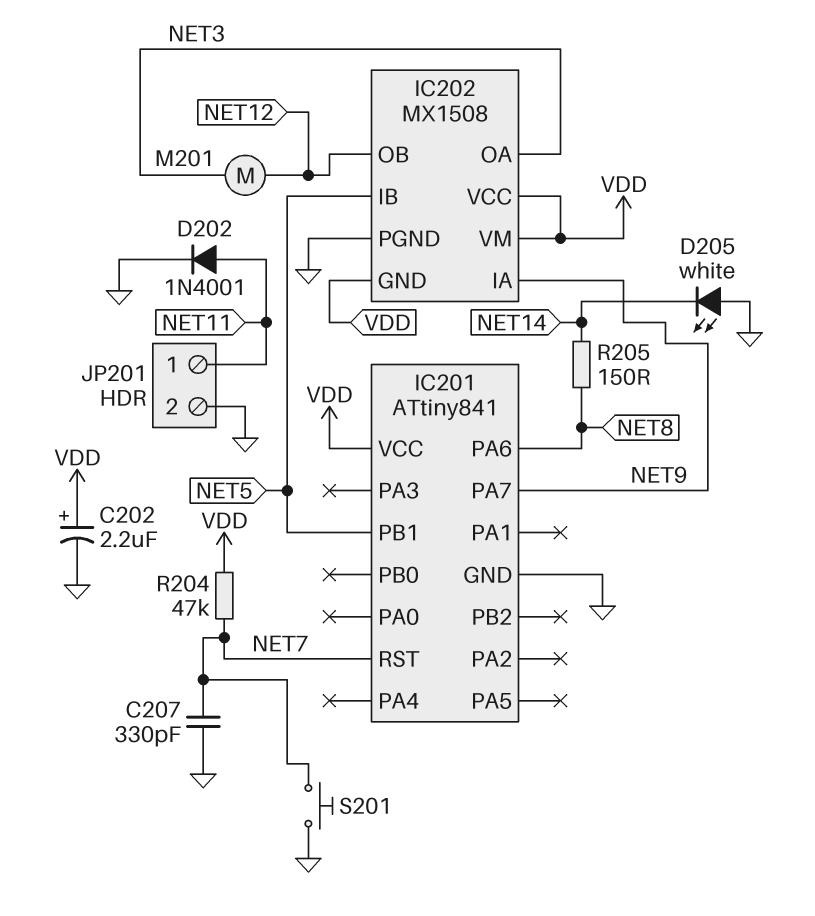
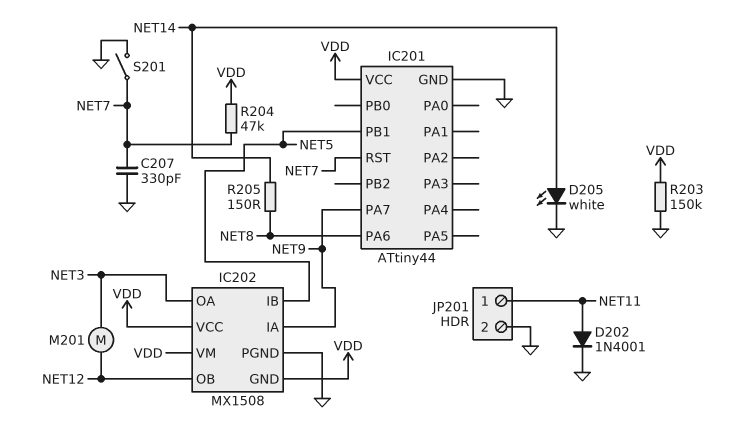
C202: 2.2uF (plus VDD, minus GND) -> none
D205: LED white (A GND, K NET14) -> LED white (A NET14, K GND)
IC201: ATtiny841 -> ATtiny44
R203: none -> 150k (GND, VDD)
S201: button (GND, NET7) -> switch (GND, NET7)

